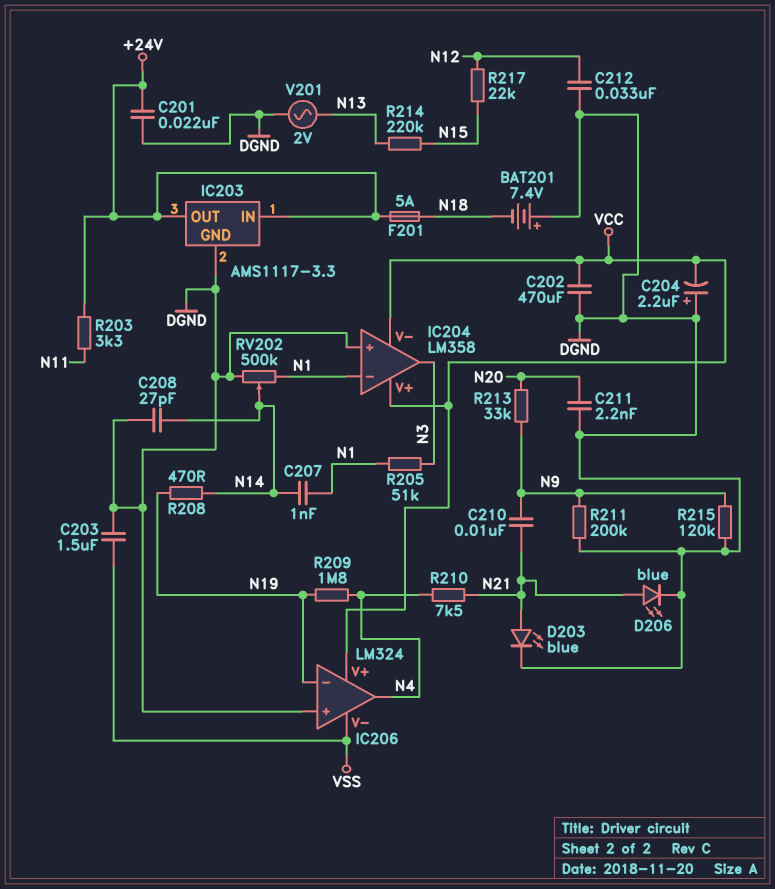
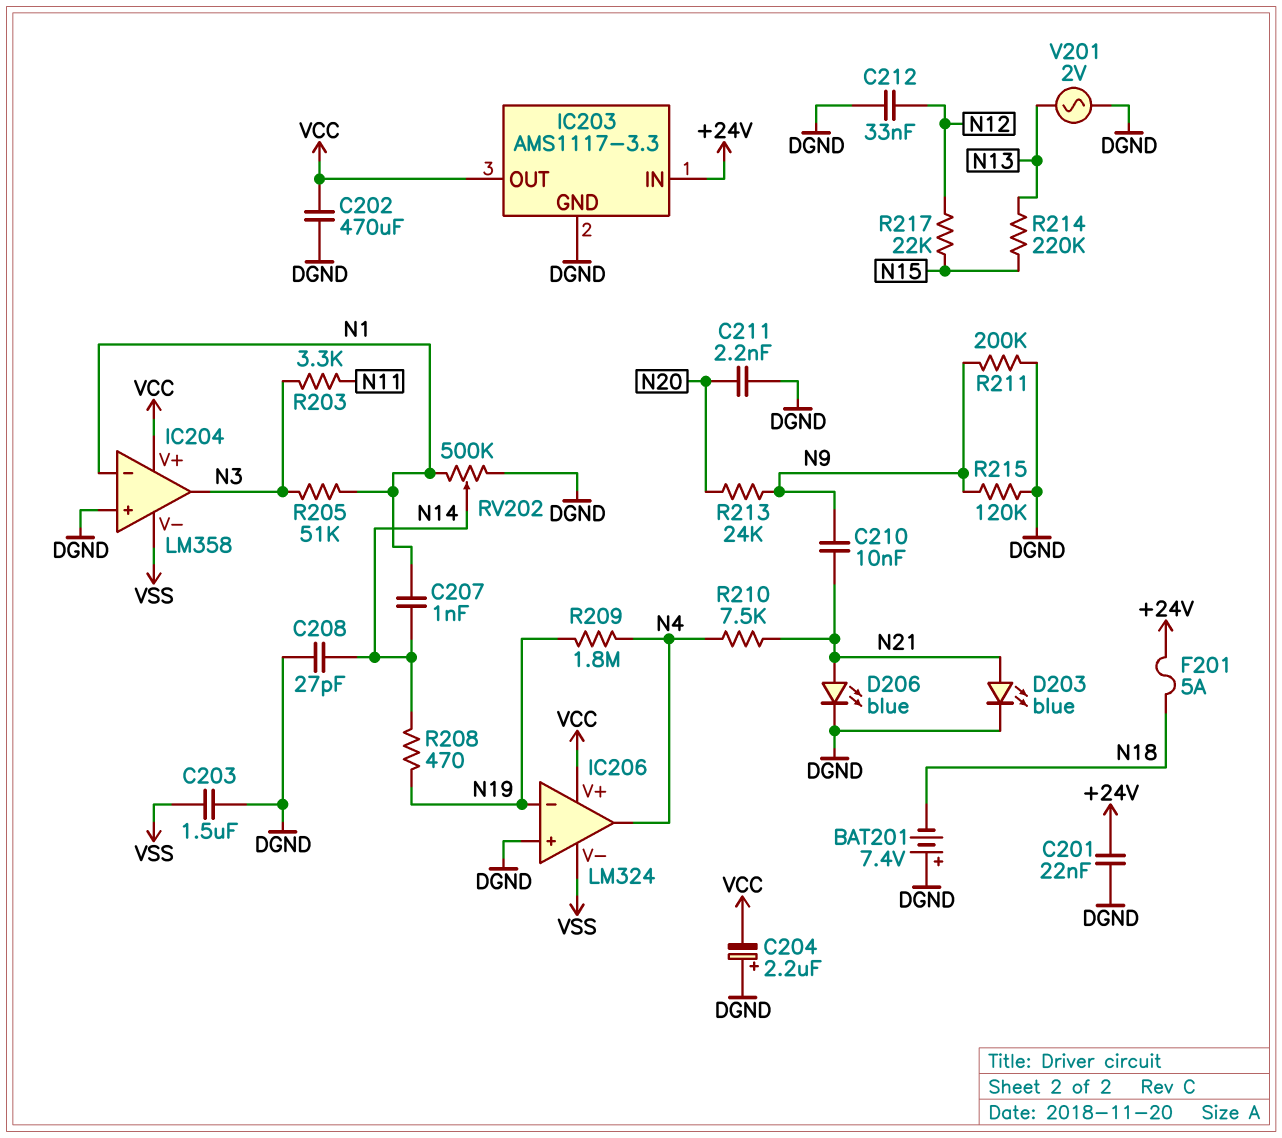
IC203 pin OUT: +24V -> VCC
IC204 pin V-: VCC -> VSS
R203: 3.3k (+24V, N11) -> 3.3k (N3, N11)
R213: 33k (N9, N20) -> 24k (N9, N20)

